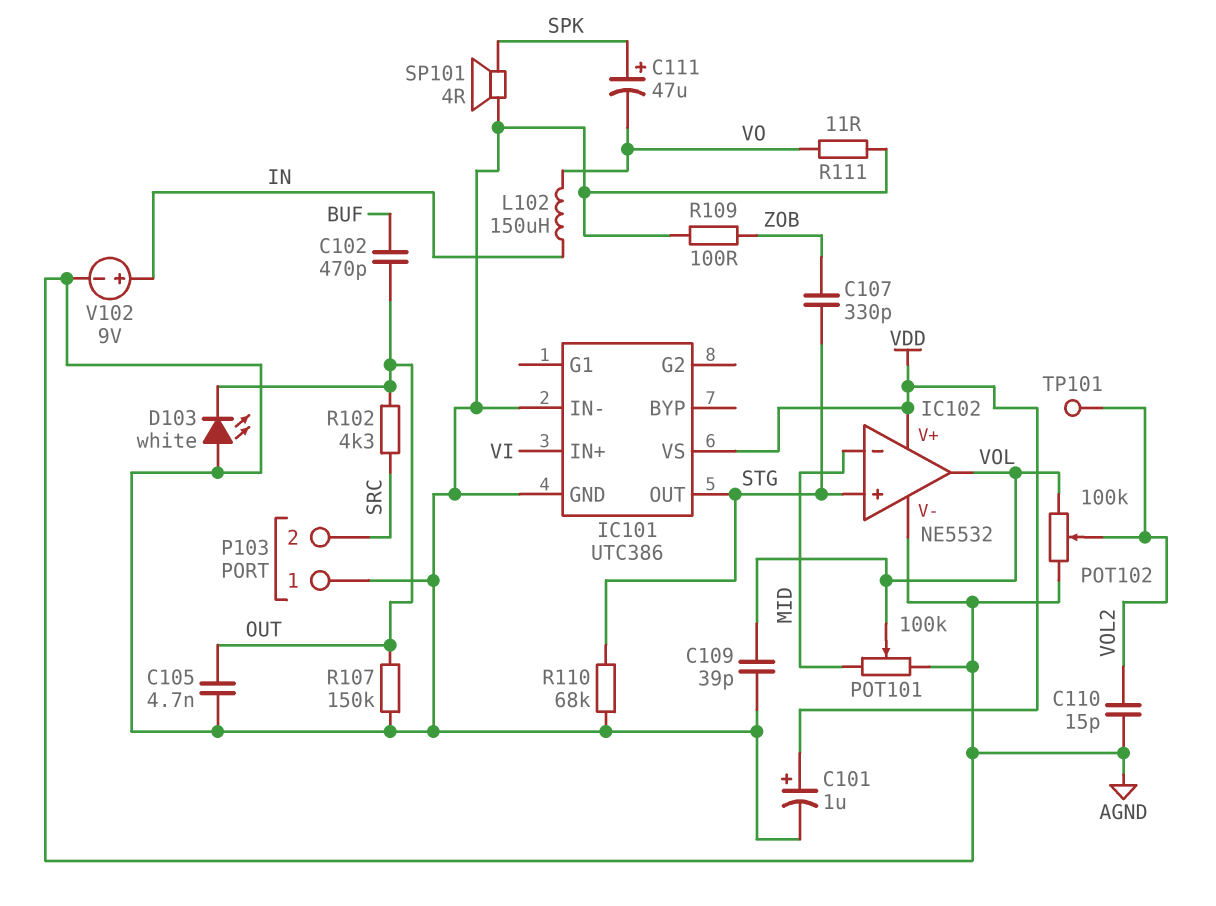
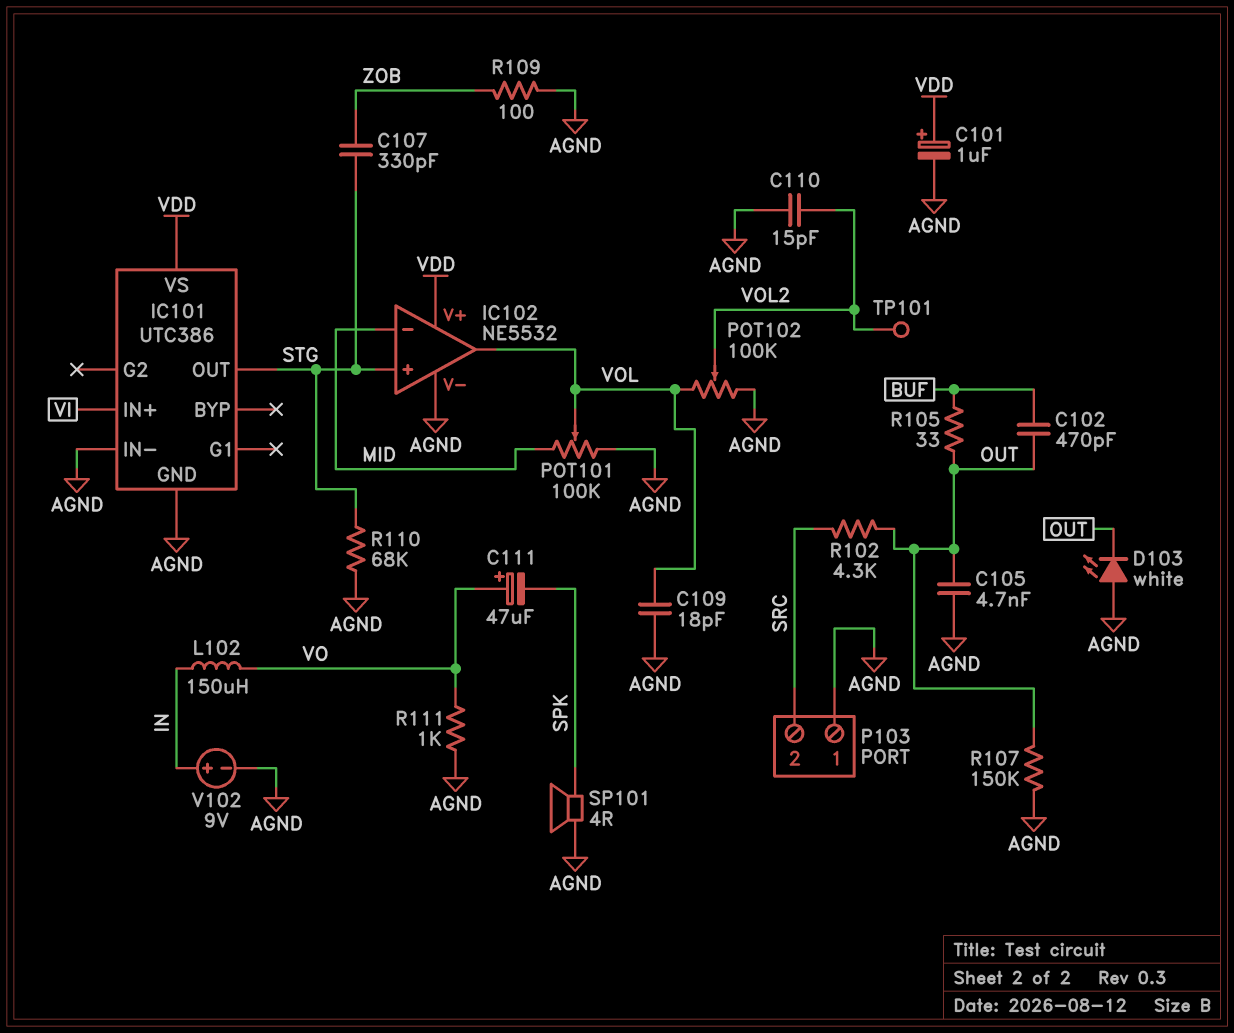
C109: 39pF (AGND, VOL) -> 18pF (AGND, VOL)
C111: 47uF (plus SPK, minus VO) -> 47uF (plus VO, minus SPK)
R105: none -> 33 (BUF, OUT)
R111: 11 (AGND, VO) -> 1k (AGND, VO)

